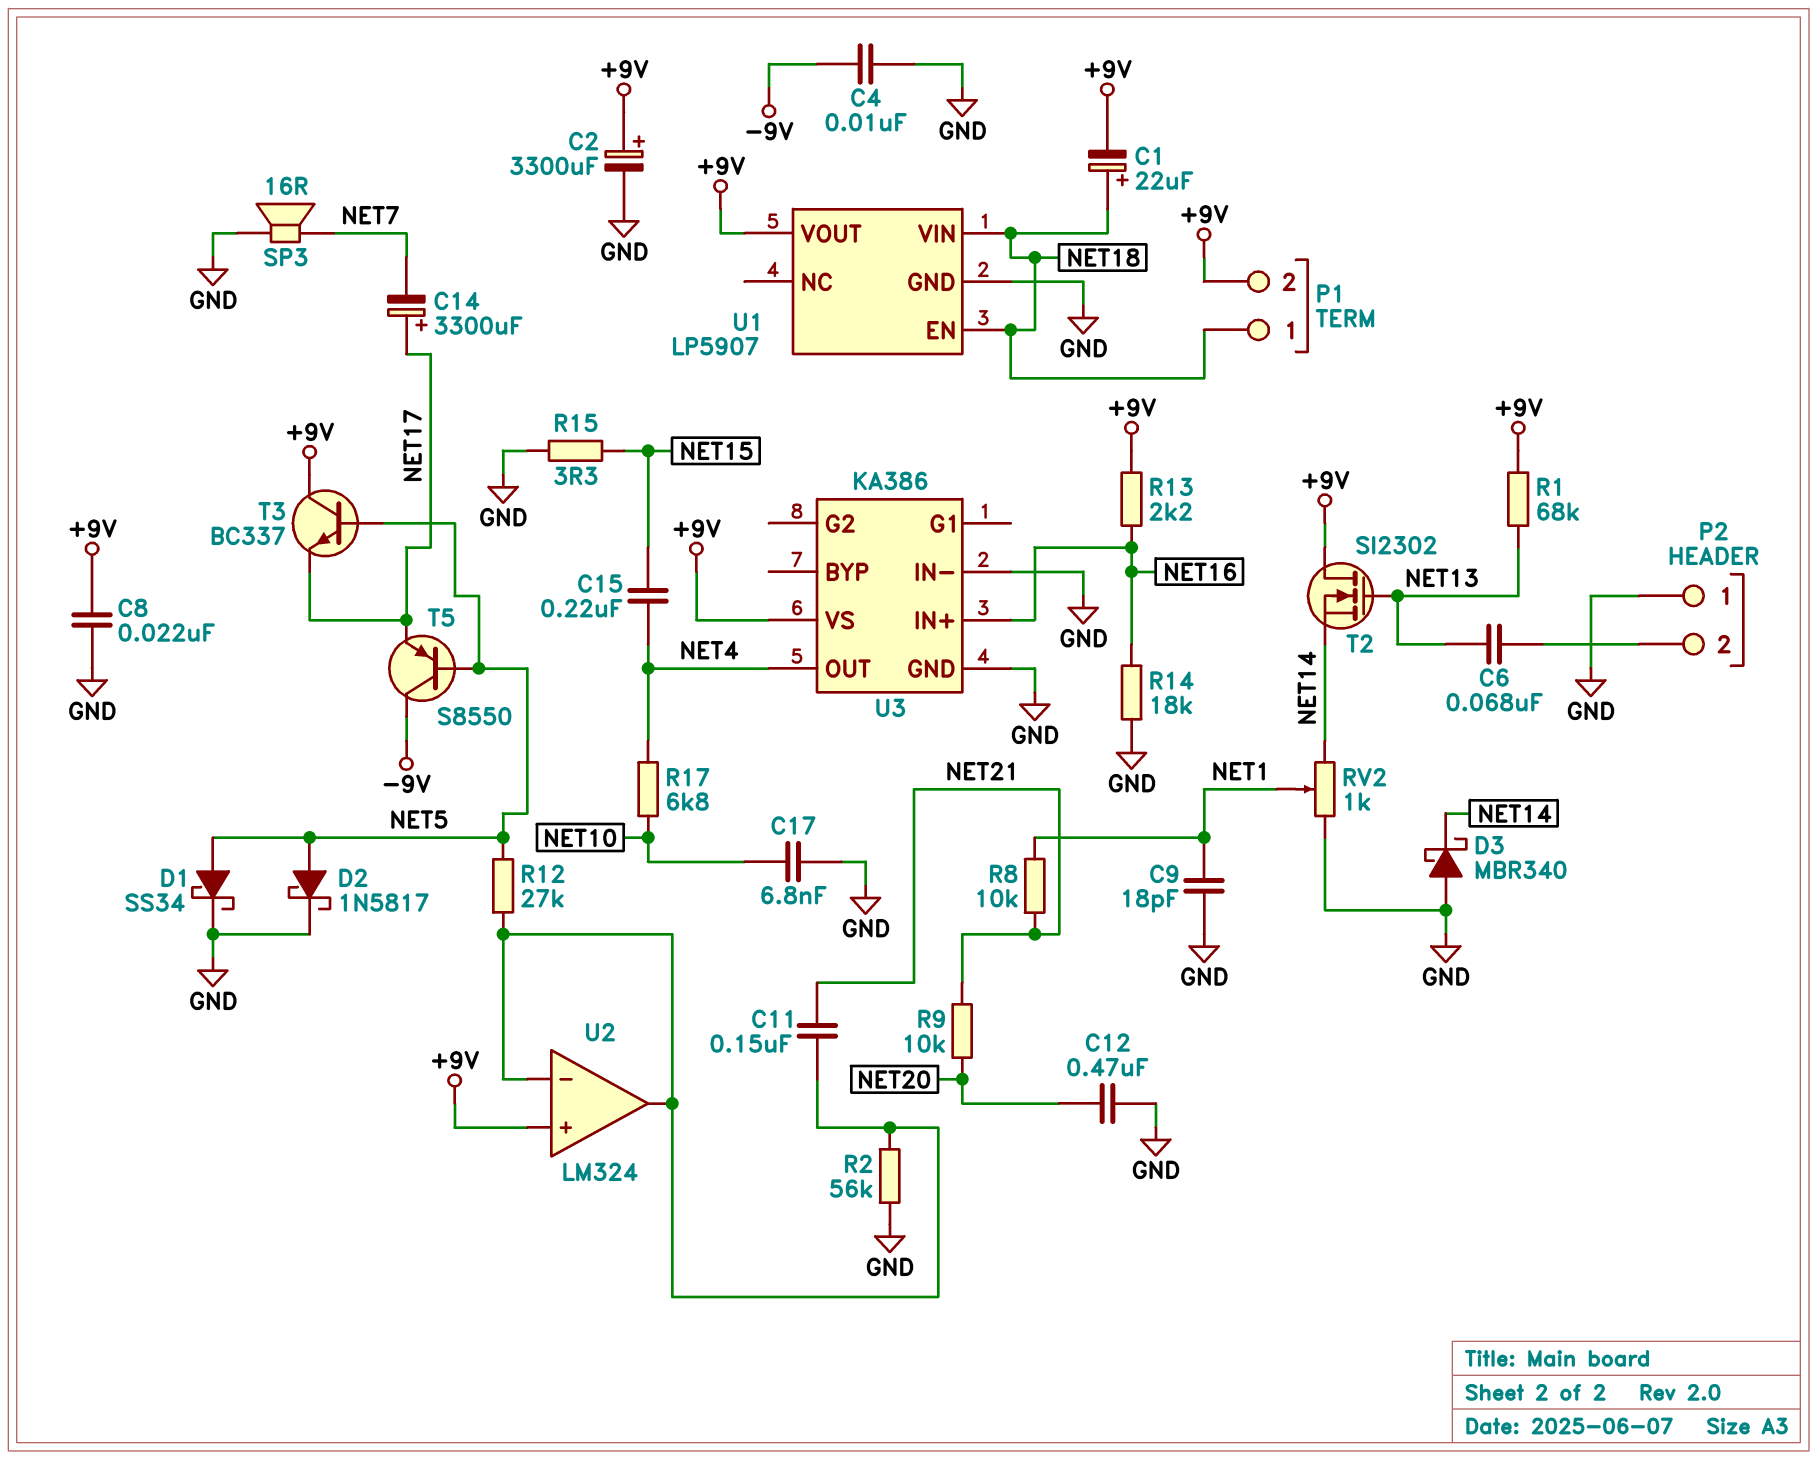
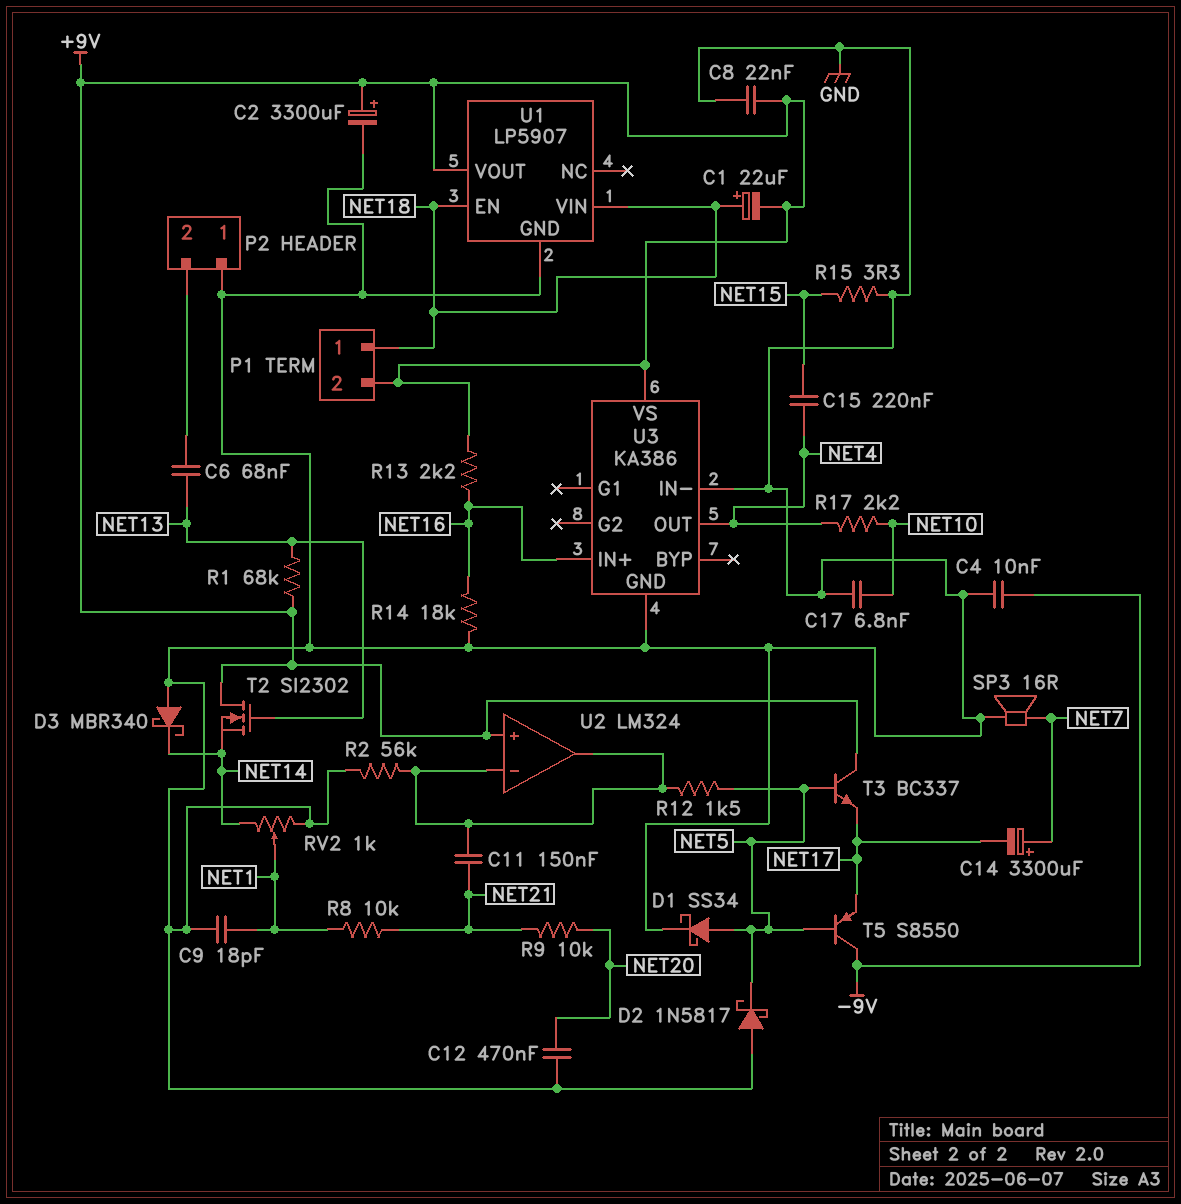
C14: 3300uF (plus NET17, minus NET7) -> 3300uF (plus NET7, minus NET17)
D2: schottky 1N5817 (A NET5, K GND) -> schottky 1N5817 (A GND, K NET5)
R12: 27k (NET5, U2/in-) -> 1.5k (NET5, U2/in-)
R17: 6.8k (NET4, NET10) -> 2.2k (NET4, NET10)

